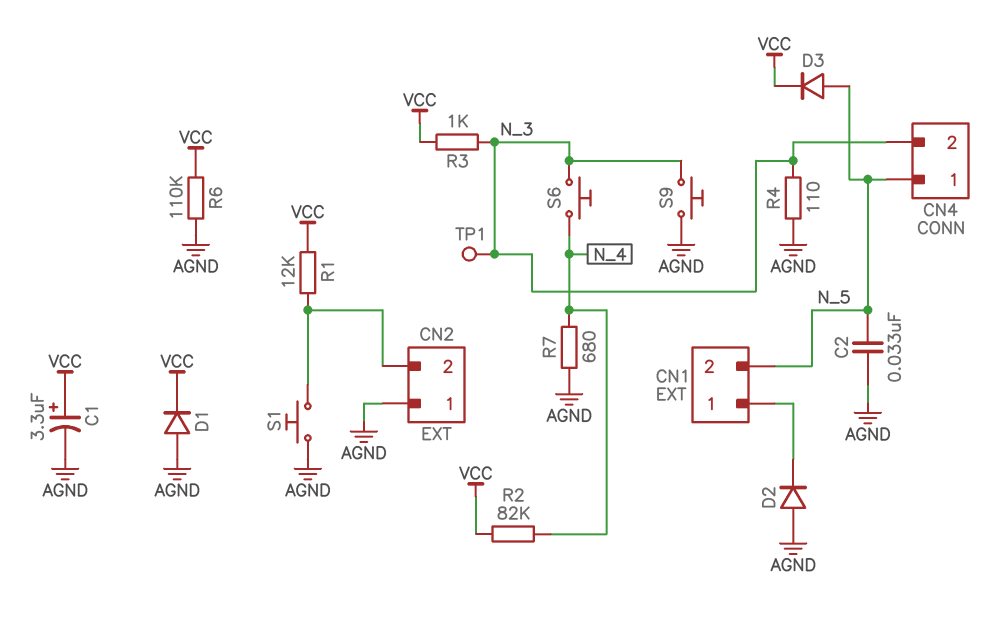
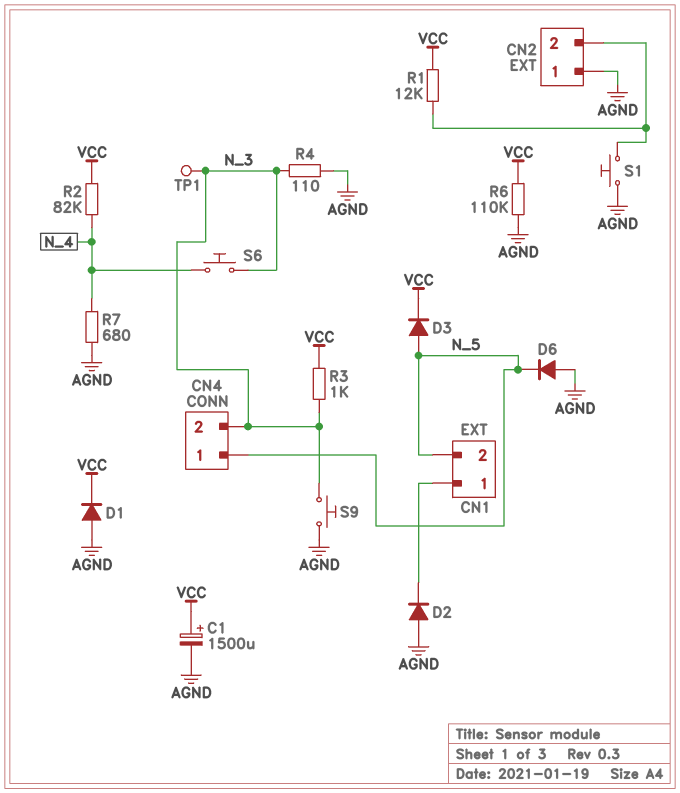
C1: 3.3uF (plus VCC, minus AGND) -> 1500uF (plus VCC, minus AGND)
C2: 33nF (AGND, N_5) -> none
D6: none -> diode (A AGND, K N_5)

